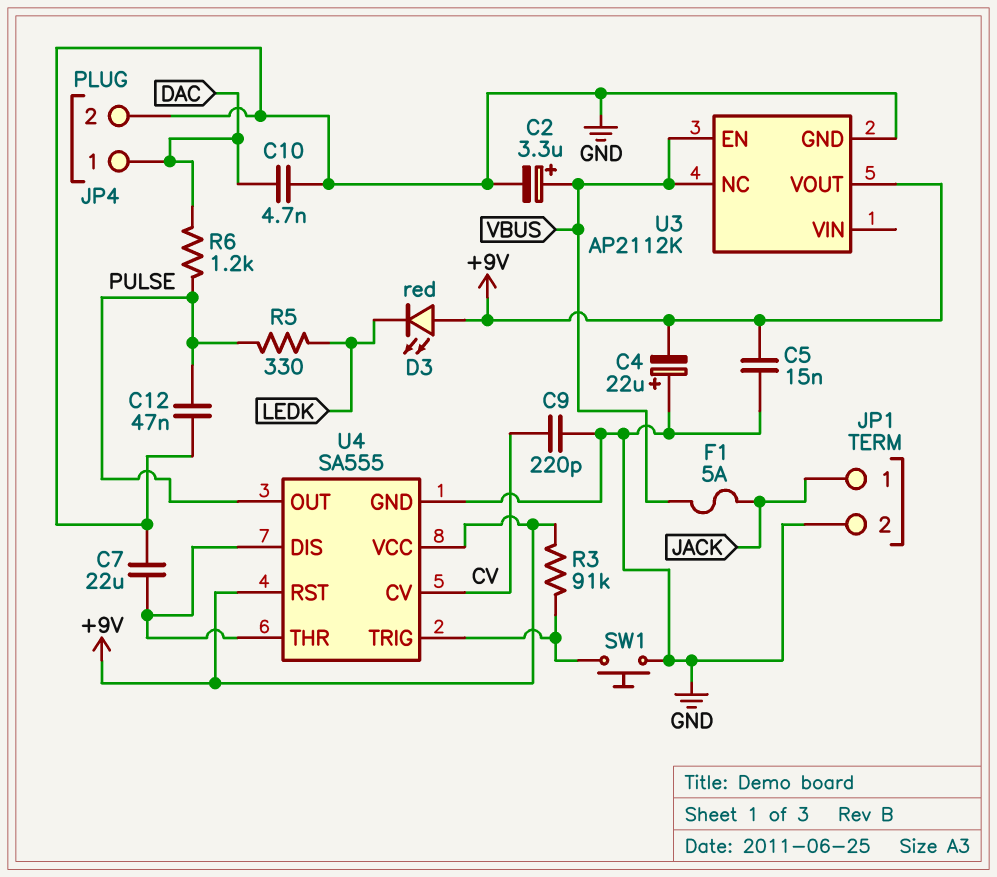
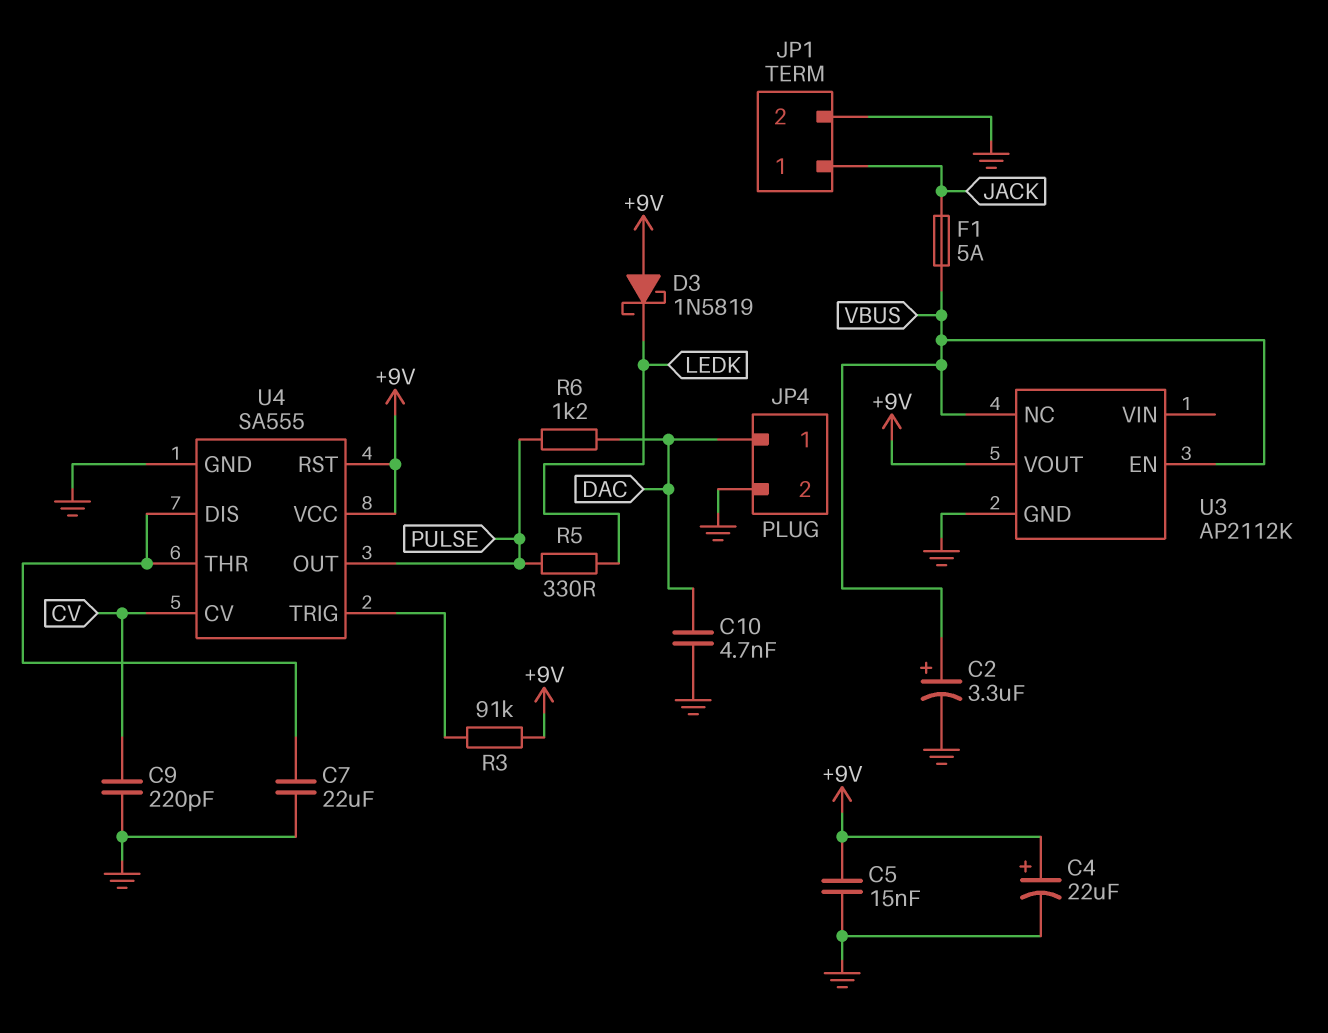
C4: 22uF (plus GND, minus +9V) -> 22uF (plus +9V, minus GND)
C12: 47nF (GND, PULSE) -> none
D3: LED red (A +9V, K LEDK) -> schottky 1N5819 (A +9V, K LEDK)
SW1: button (GND, U4/TRIG) -> none

